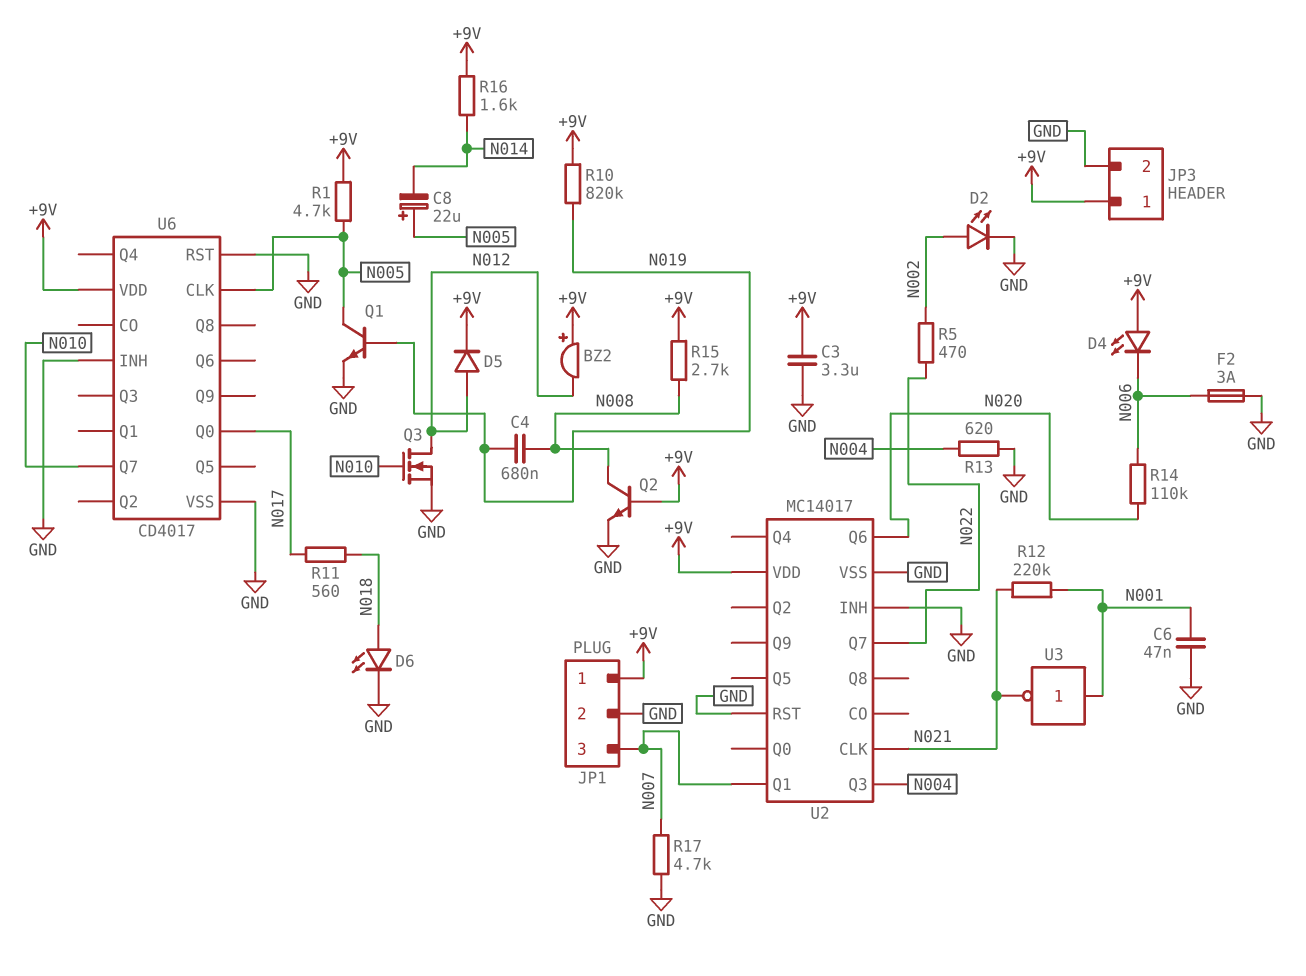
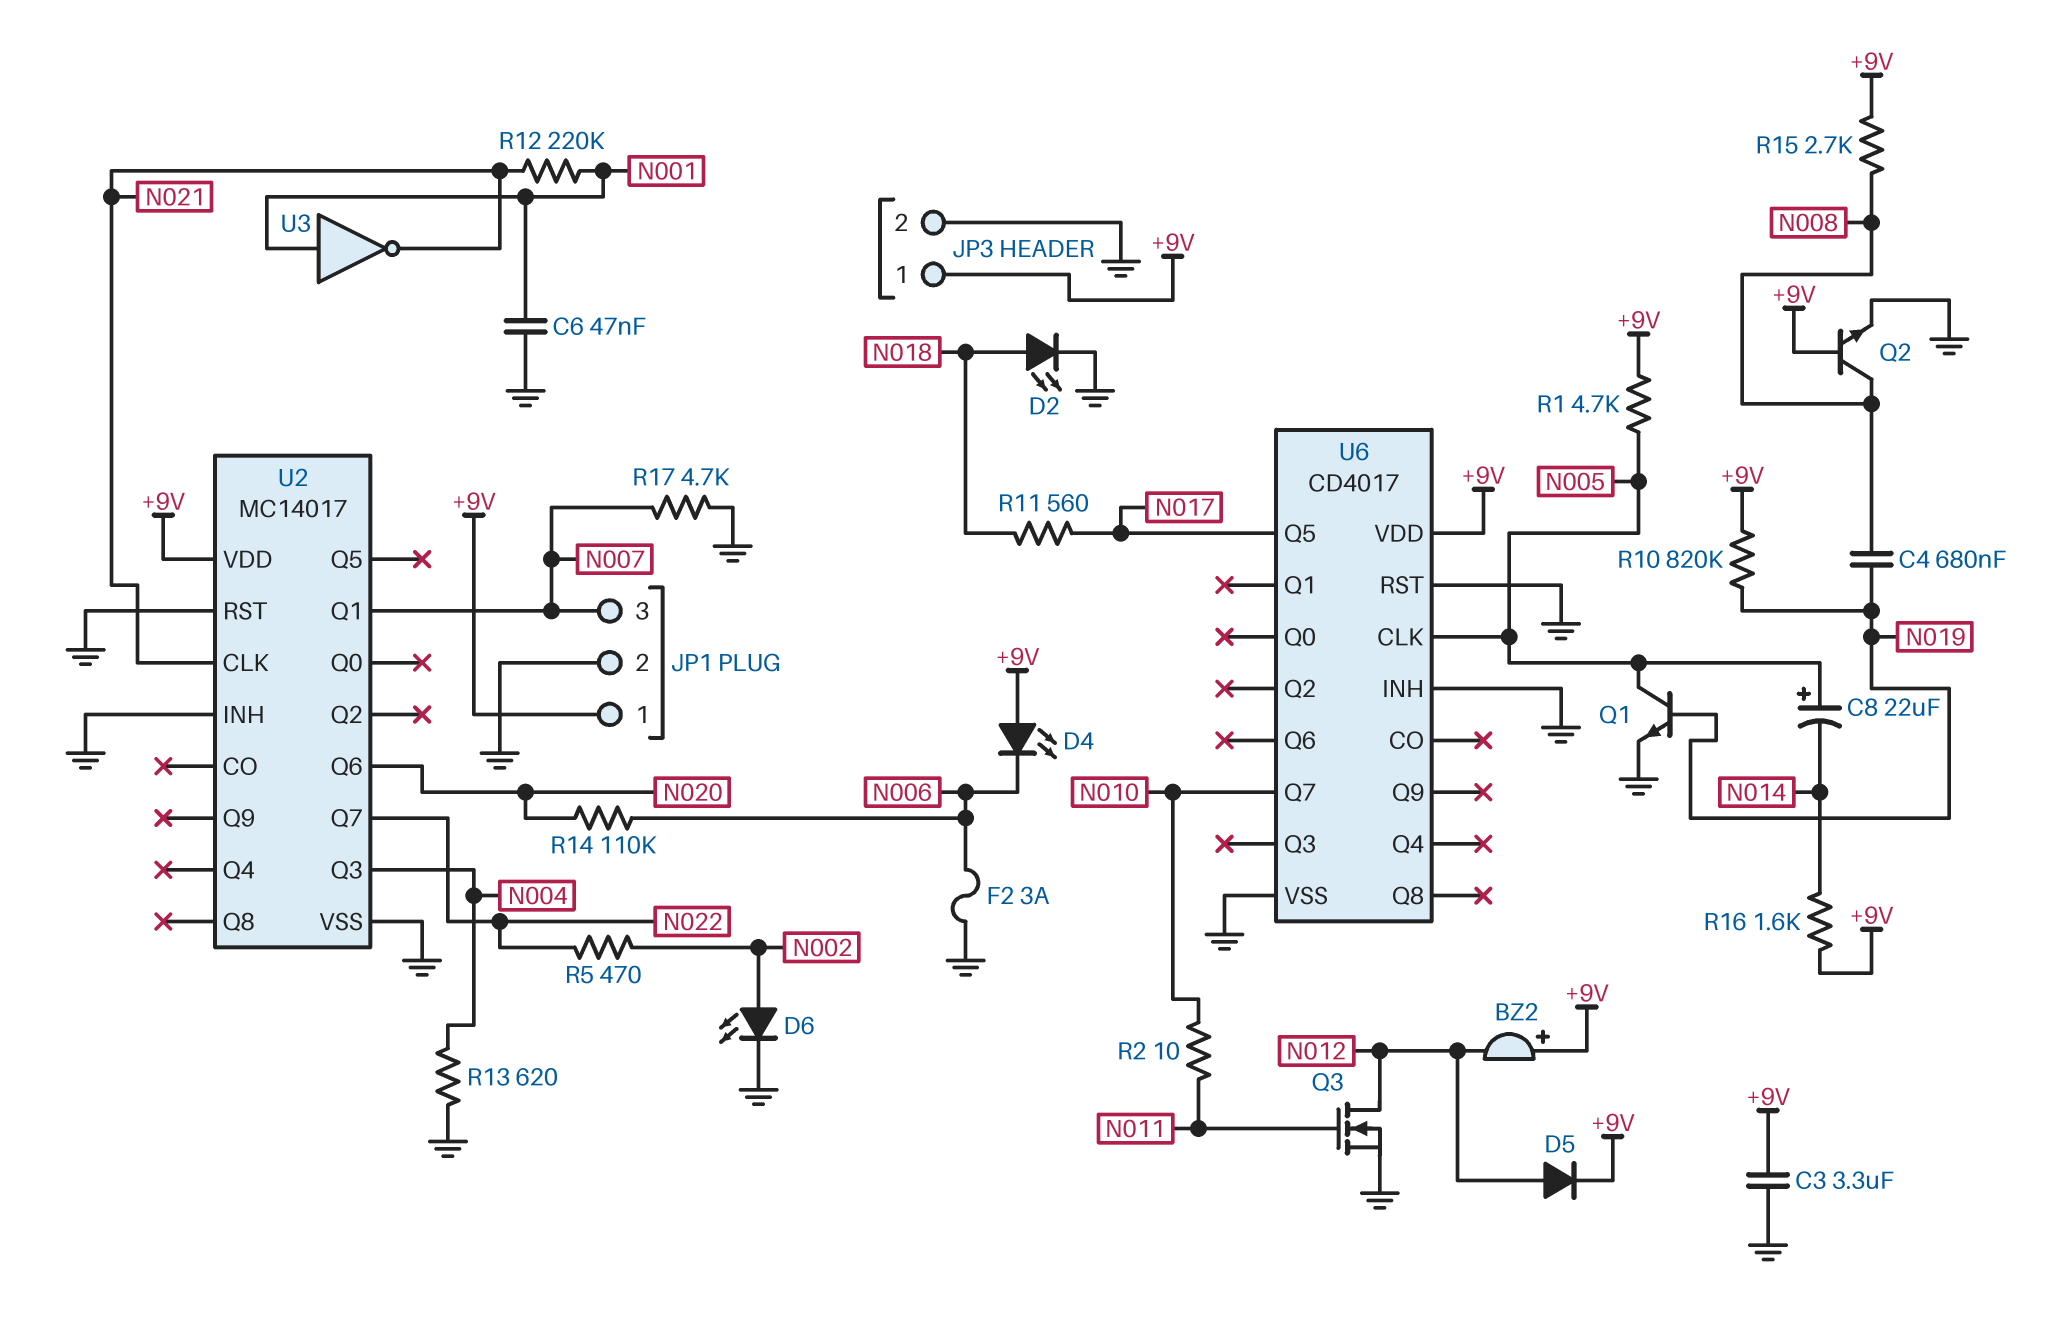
D2: LED (A N002, K GND) -> LED (A N018, K GND)
D6: LED (A N018, K GND) -> LED (A N002, K GND)
Q3: NMOS (G N010, D N012, S GND) -> NMOS (G N011, D N012, S GND)
R2: none -> 10 (N010, N011)
U6 pin Q0: N017 -> none
U6 pin Q5: none -> N017

